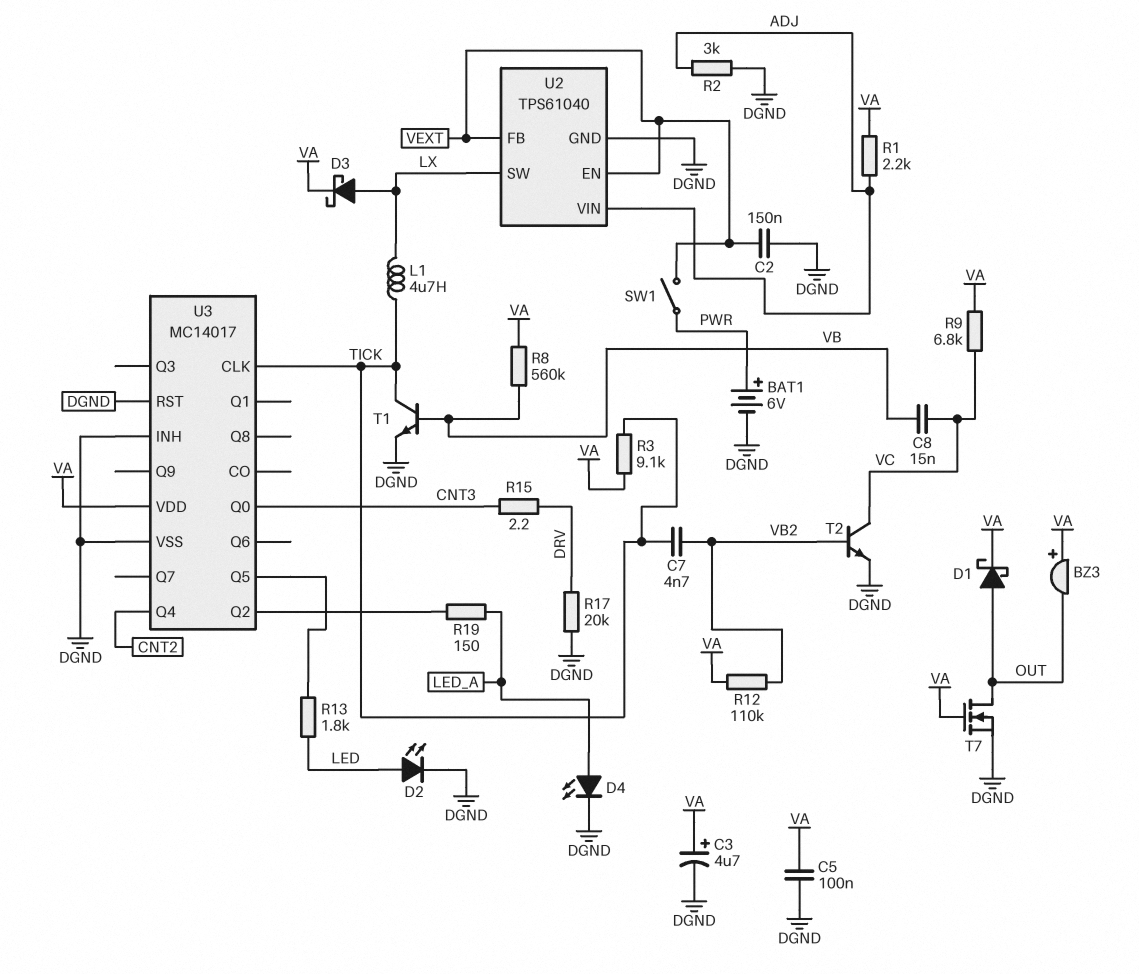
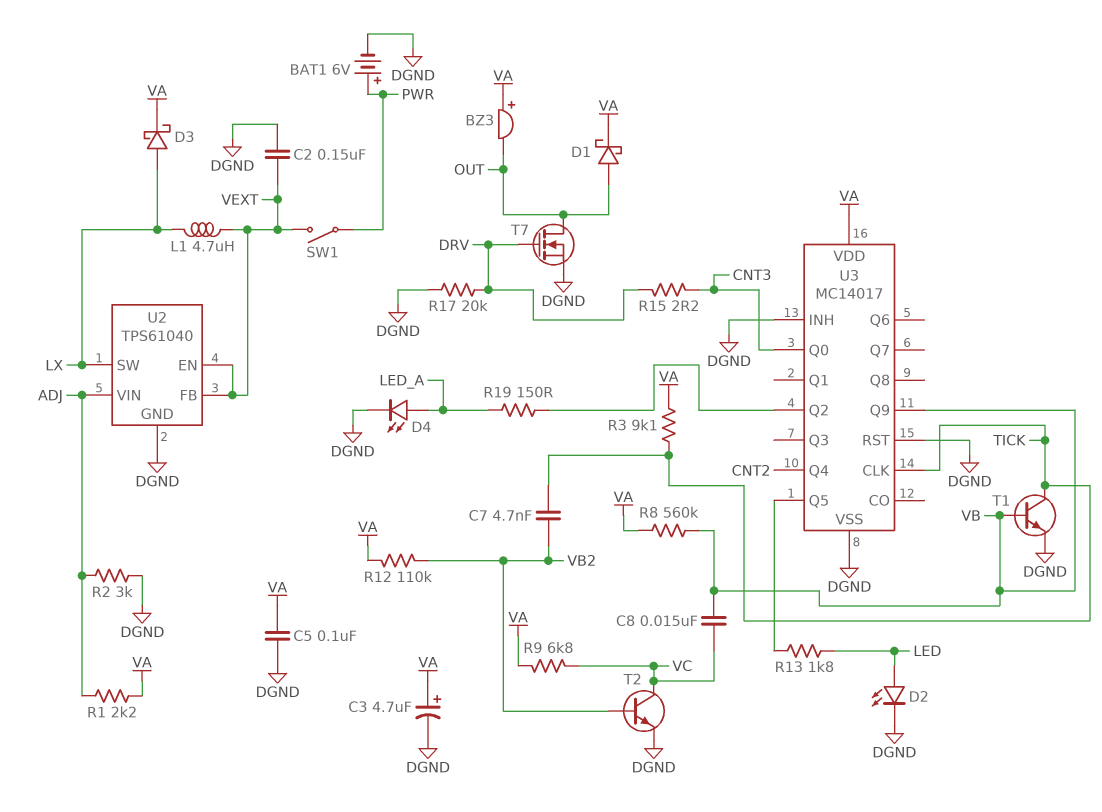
L1: 4.7uH (LX, TICK) -> 4.7uH (LX, VEXT)
T7: NMOS (G VA, D OUT, S DGND) -> NMOS (G DRV, D OUT, S DGND)
U3 pin Q9: none -> VB

